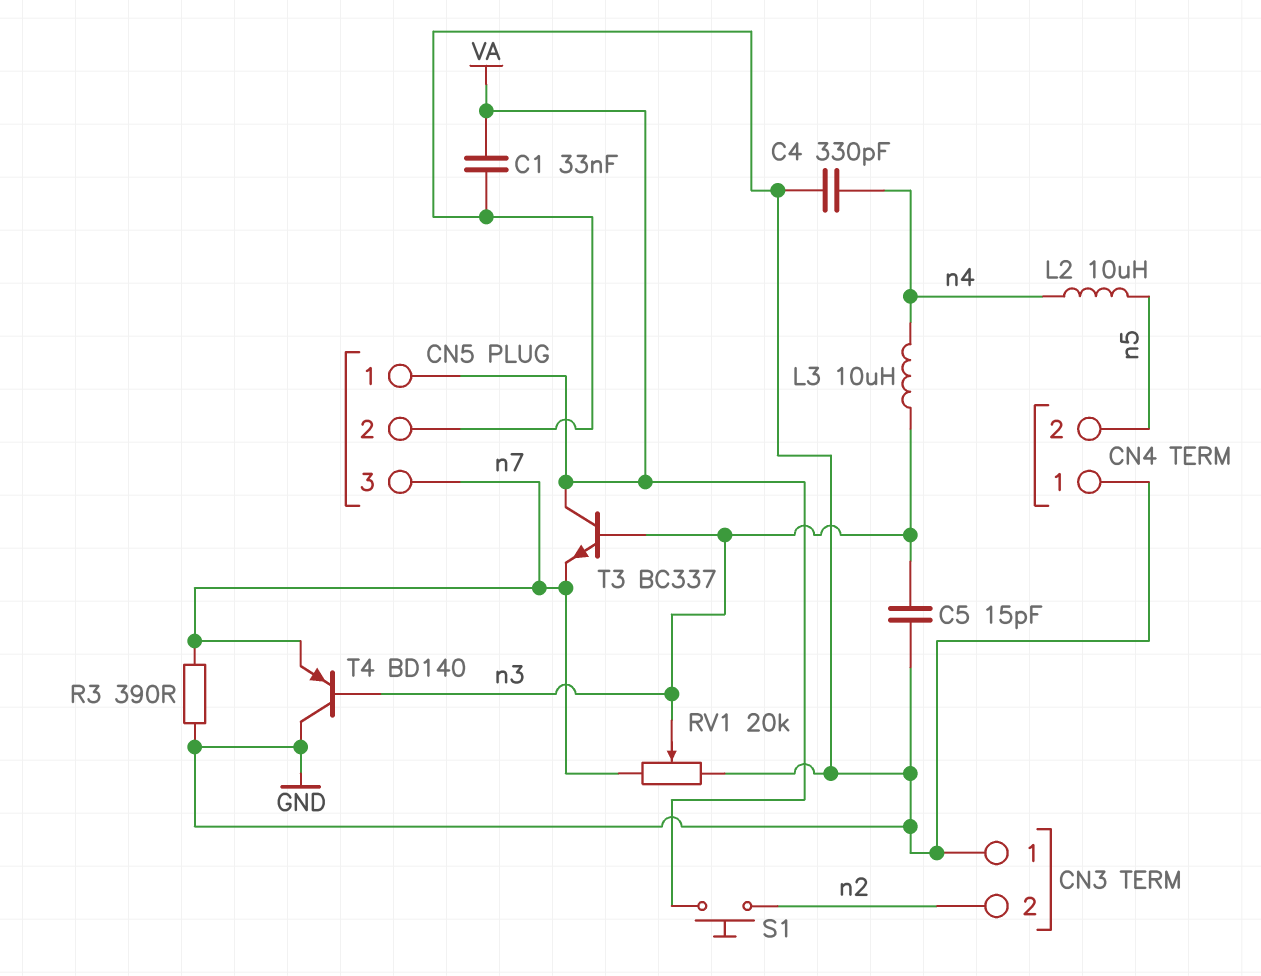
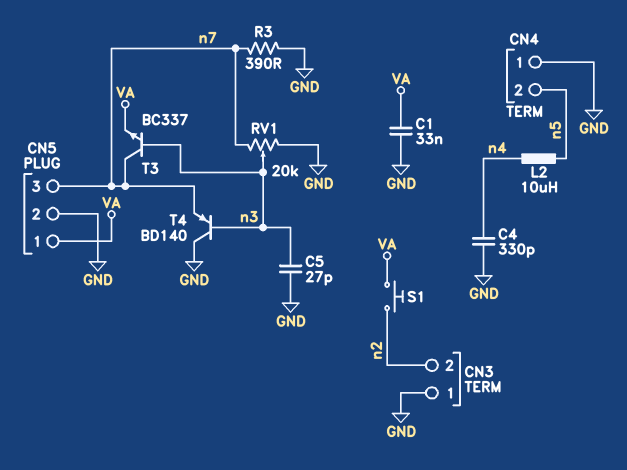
C5: 15pF (GND, n3) -> 27pF (GND, n3)
L3: 10uH (n3, n4) -> none
T3: NPN BC337 (B n3, C VA, E n7) -> NPN BC337 (B n3, C n7, E VA)

